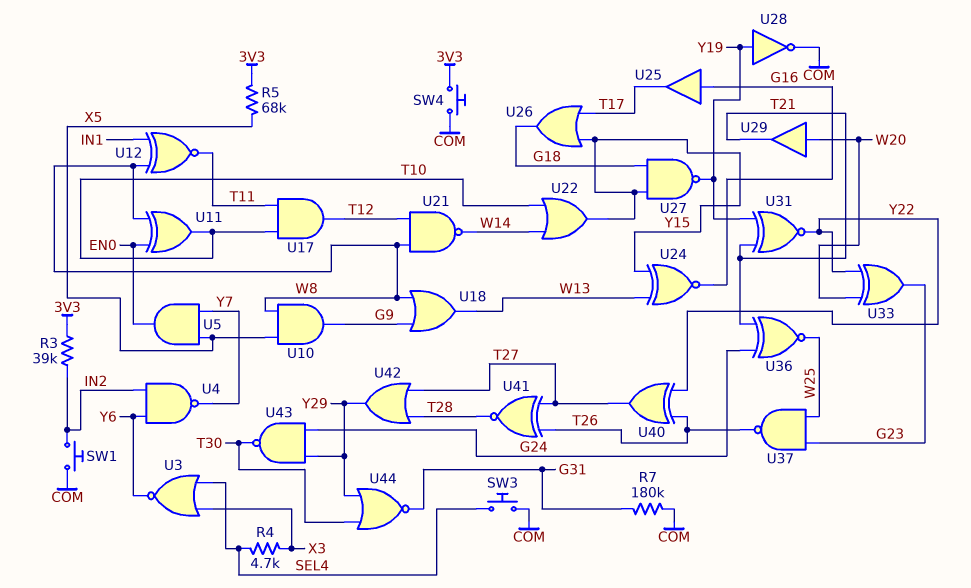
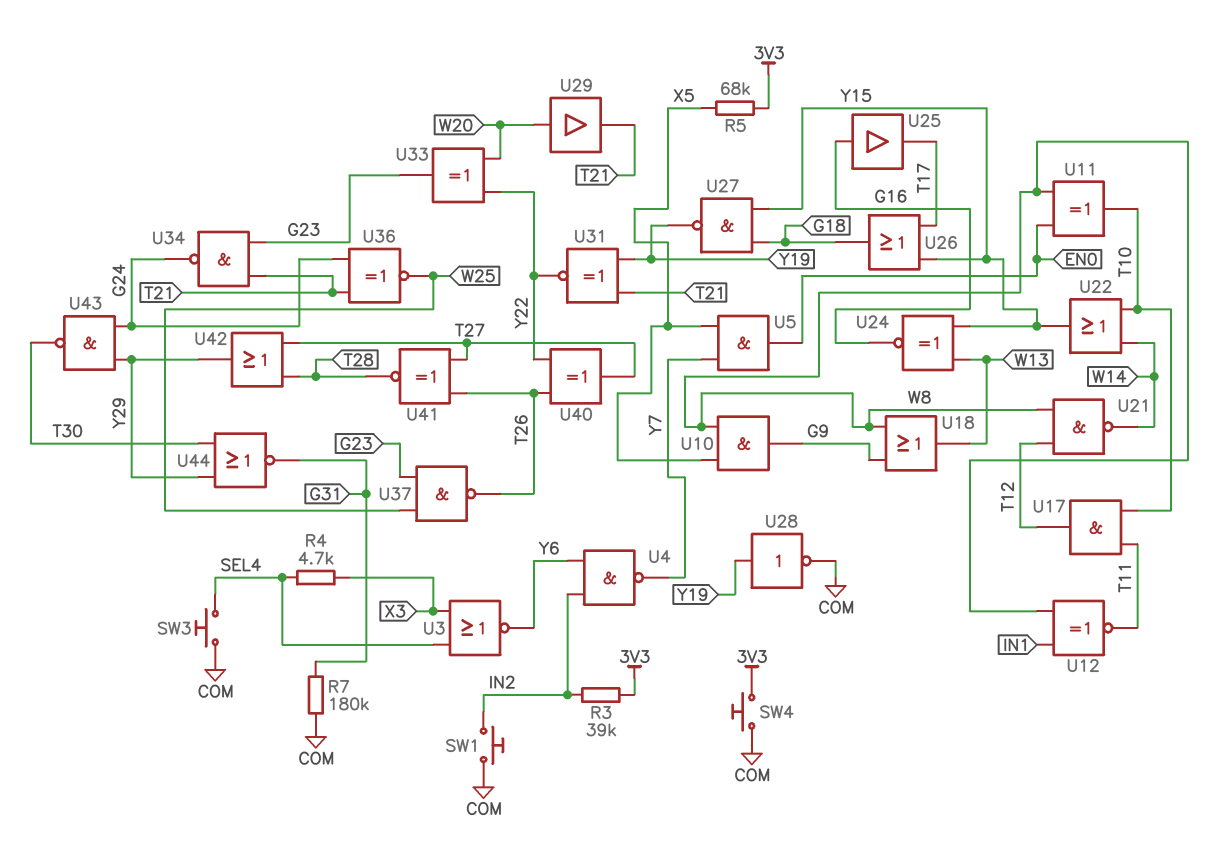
U34: none -> NAND (in G23, in T21, out G24)

